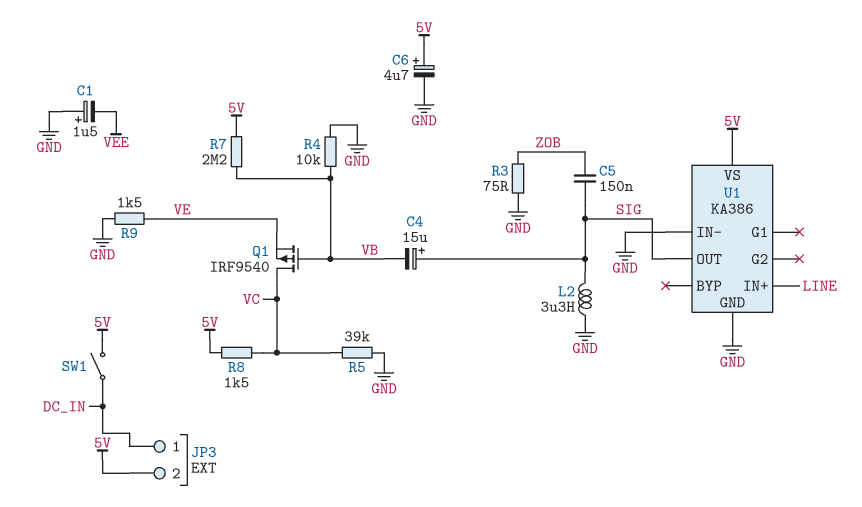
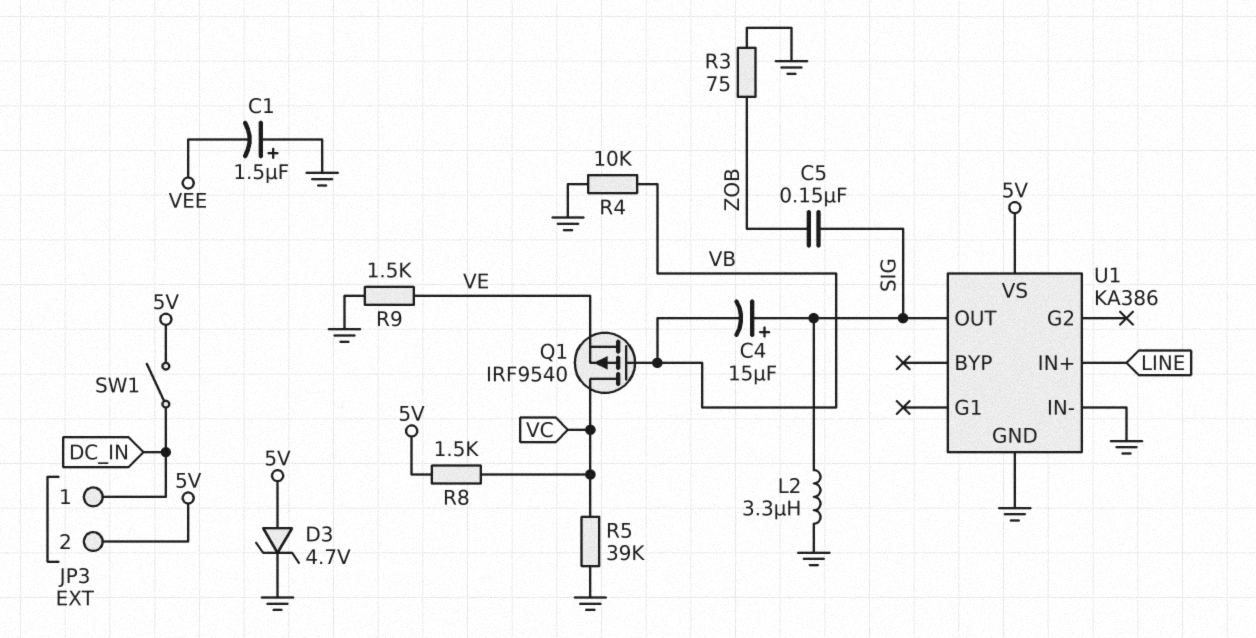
C6: 4.7uF (plus 5V, minus GND) -> none
D3: none -> zener 4.7V (A 5V, K GND)
R7: 2.2M (5V, VB) -> none

